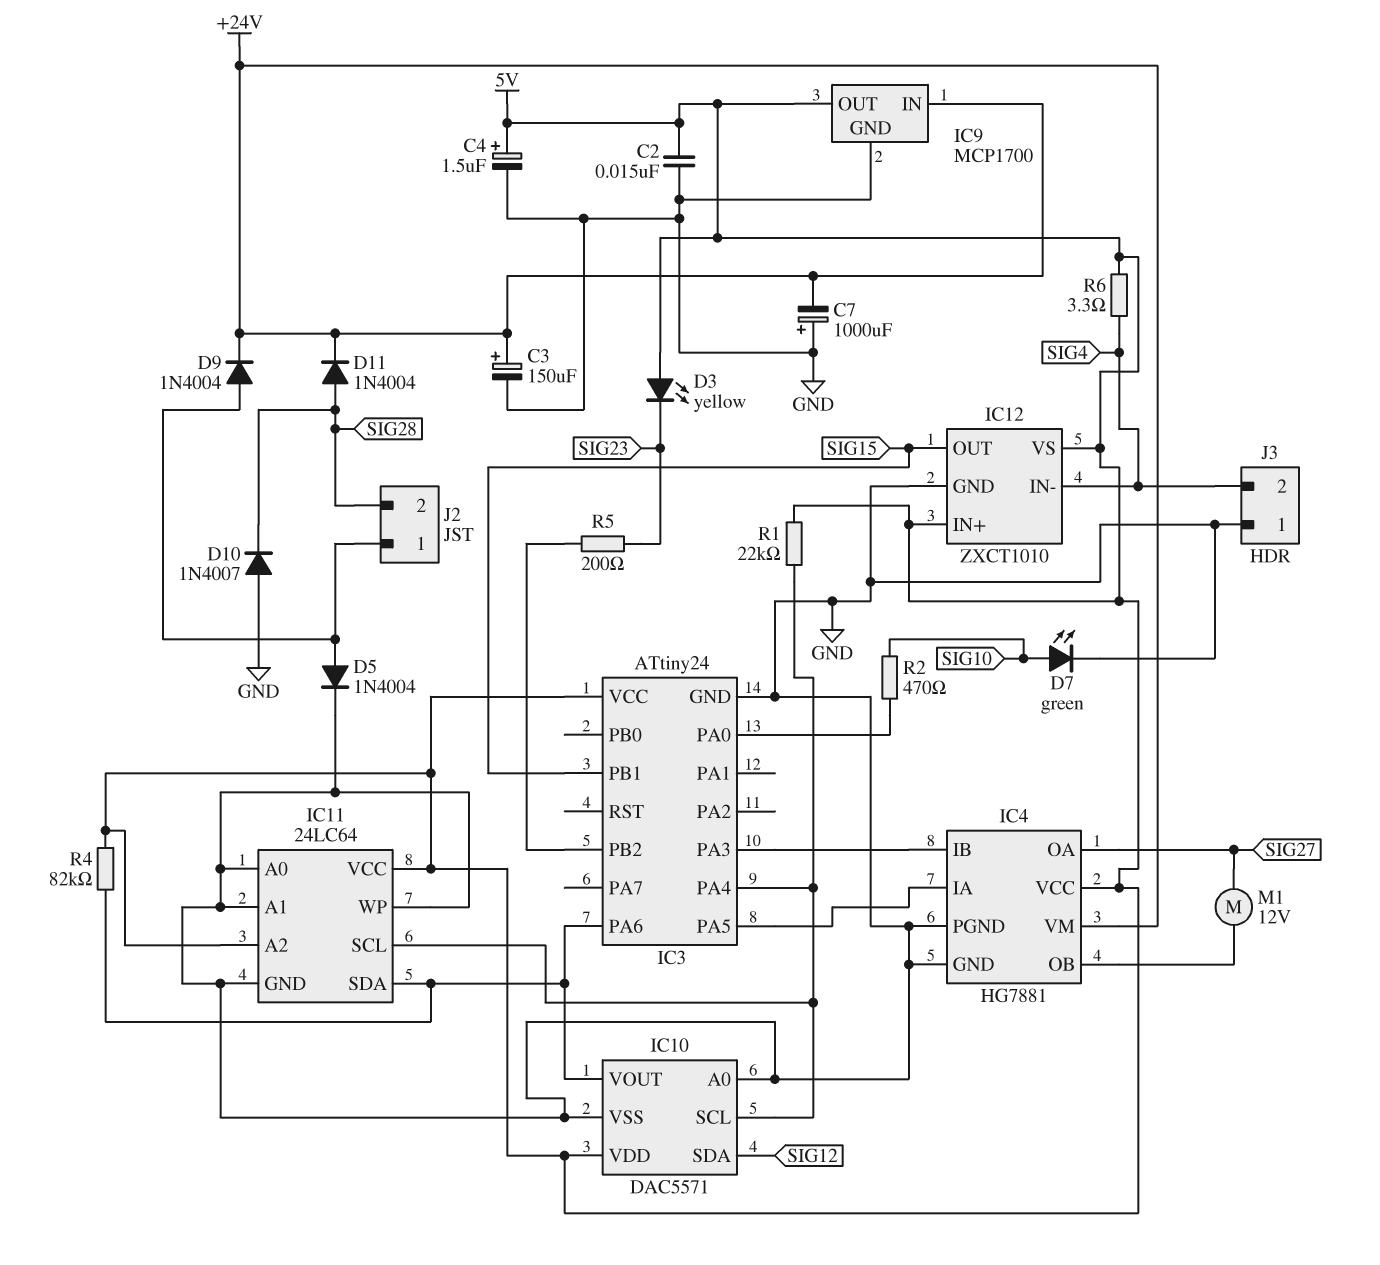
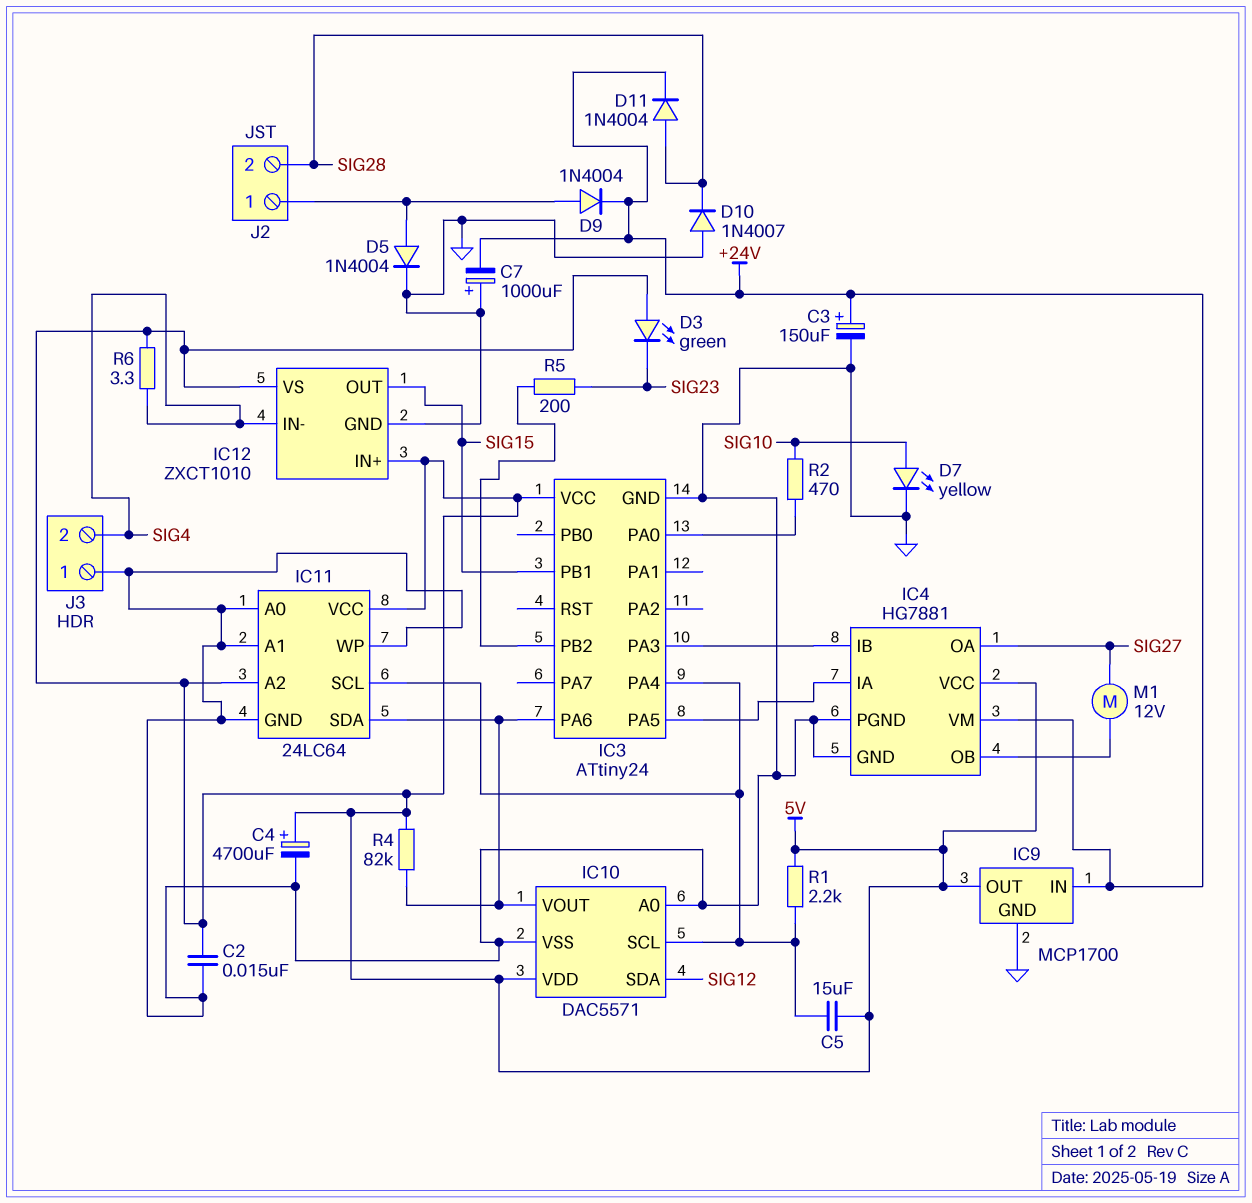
C4: 1.5uF (plus 5V, minus GND) -> 4700uF (plus 5V, minus GND)
C5: none -> 15uF (5V, IC3/PA4)
D3: LED yellow (A 5V, K SIG23) -> LED green (A 5V, K SIG23)
D7: LED green (A SIG10, K GND) -> LED yellow (A SIG10, K GND)
R1: 22k (5V, IC3/PA4) -> 2.2k (5V, IC3/PA4)

